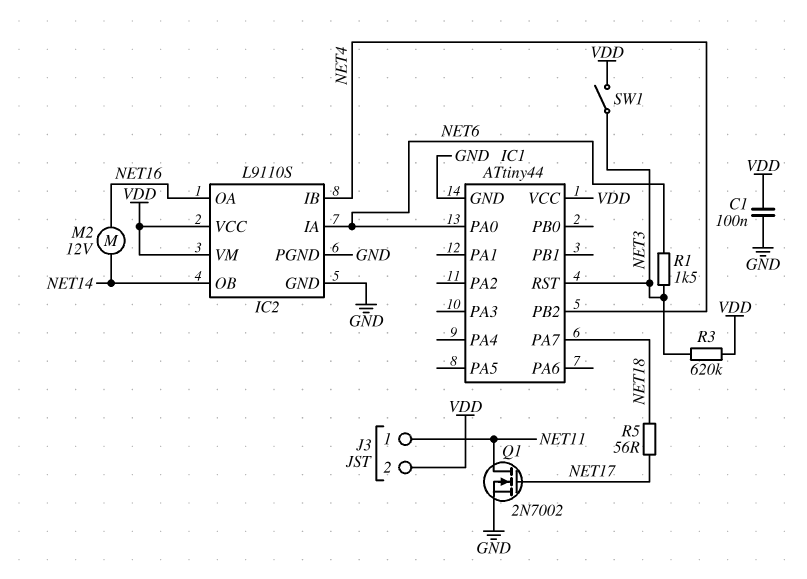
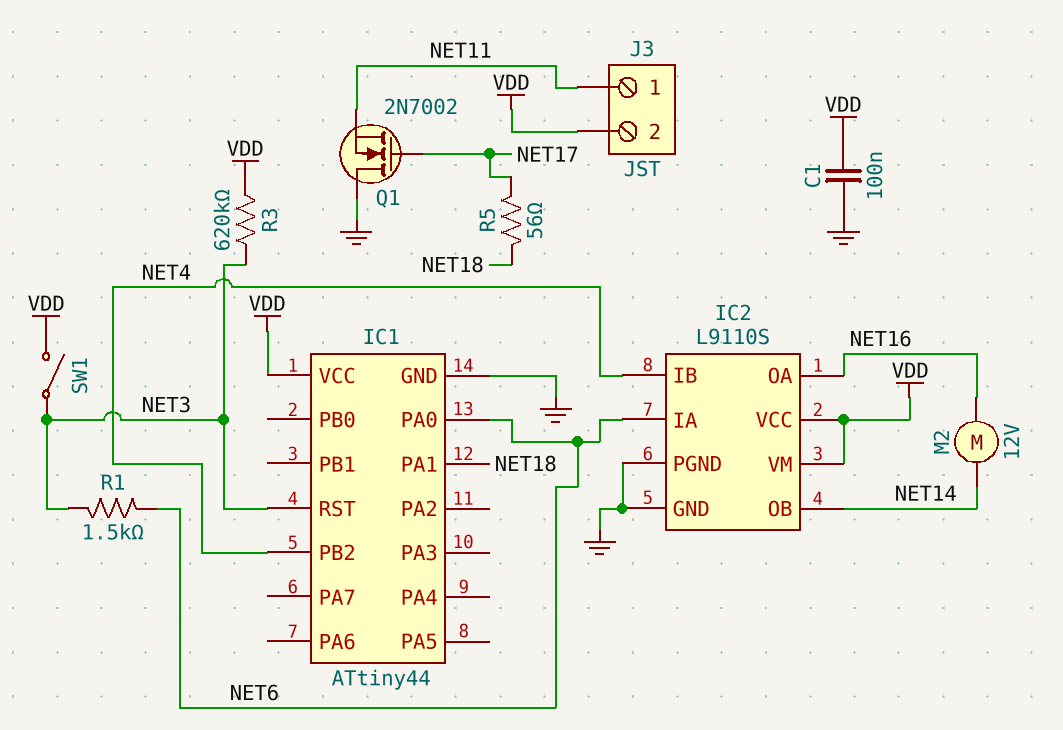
IC1 pin PA1: none -> NET18
IC1 pin PA7: NET18 -> none
Q1: NMOS 2N7002 (G NET17, D NET11, S GND) -> NMOS 2N7002 (G NET17, D GND, S NET11)

